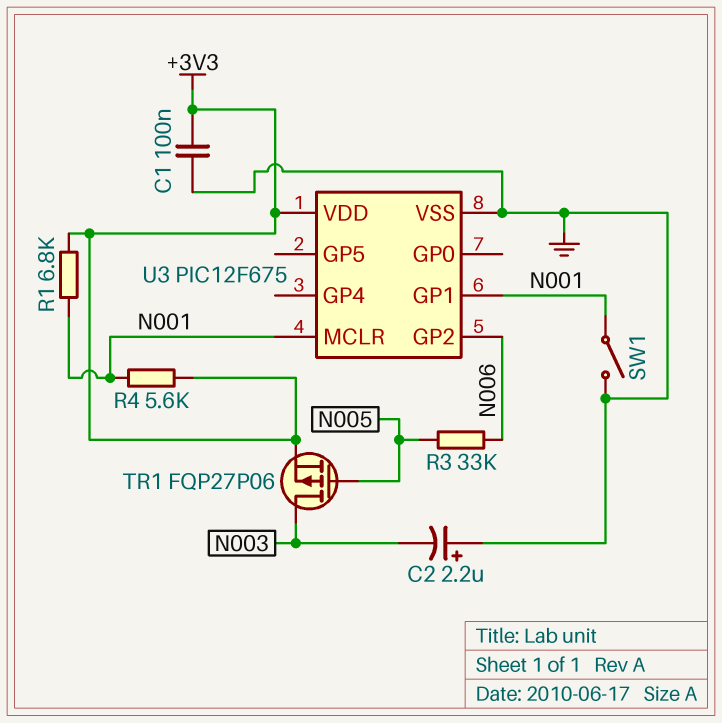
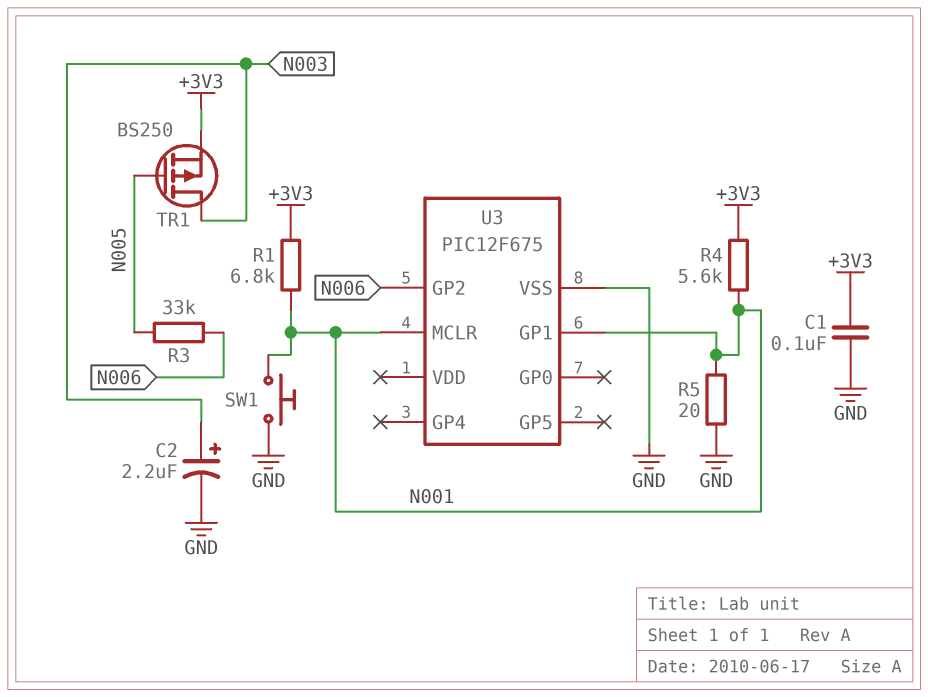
C2: 2.2uF (plus GND, minus N003) -> 2.2uF (plus N003, minus GND)
R5: none -> 20 (GND, N001)
SW1: switch (GND, N001) -> button (GND, N001)
TR1: PMOS FQP27P06 (G N005, D N003, S +3V3) -> PMOS BS250 (G N005, D N003, S +3V3)
U3 pin VDD: +3V3 -> none

